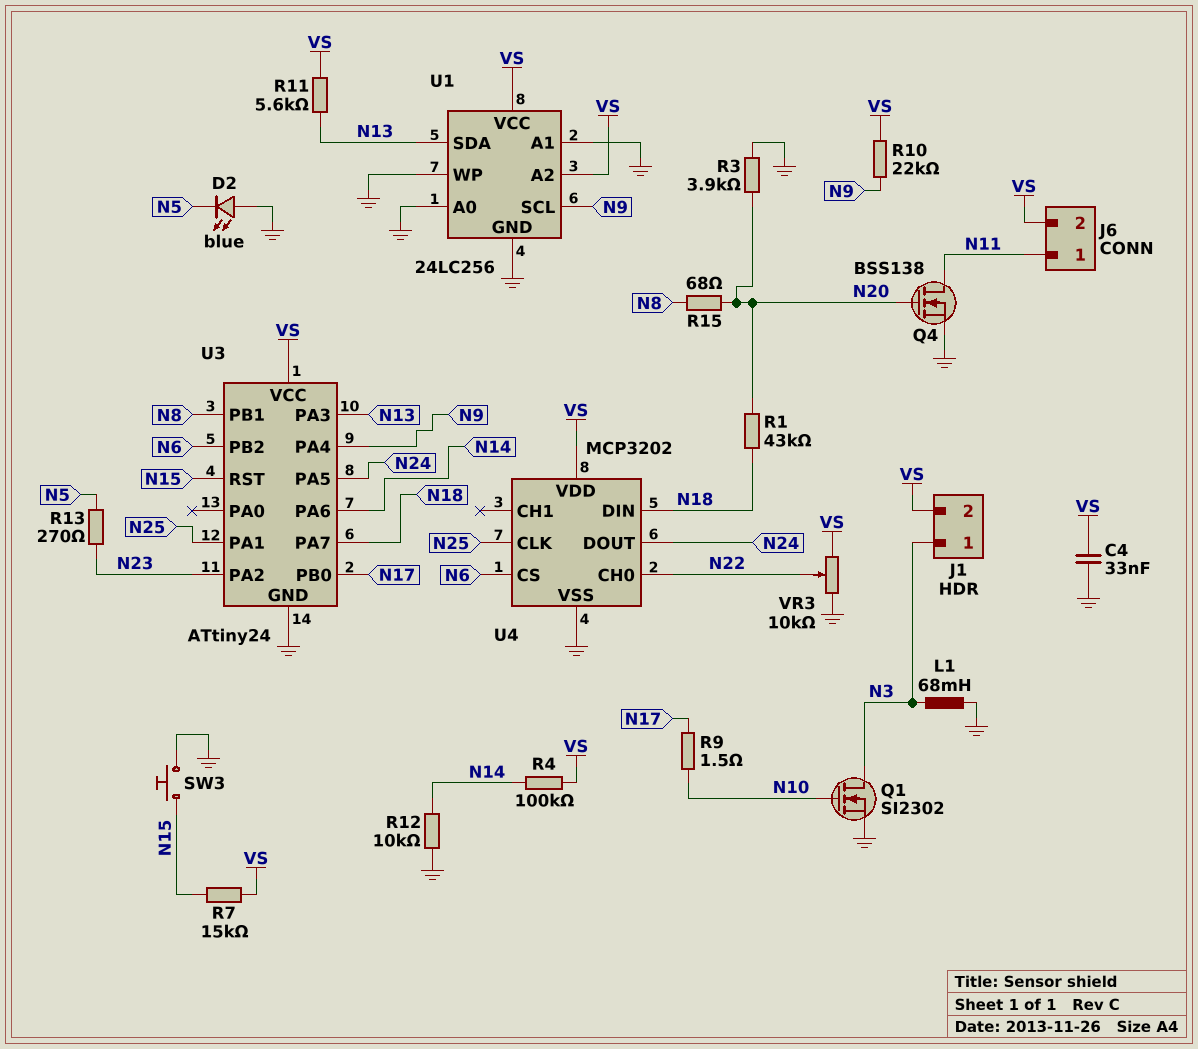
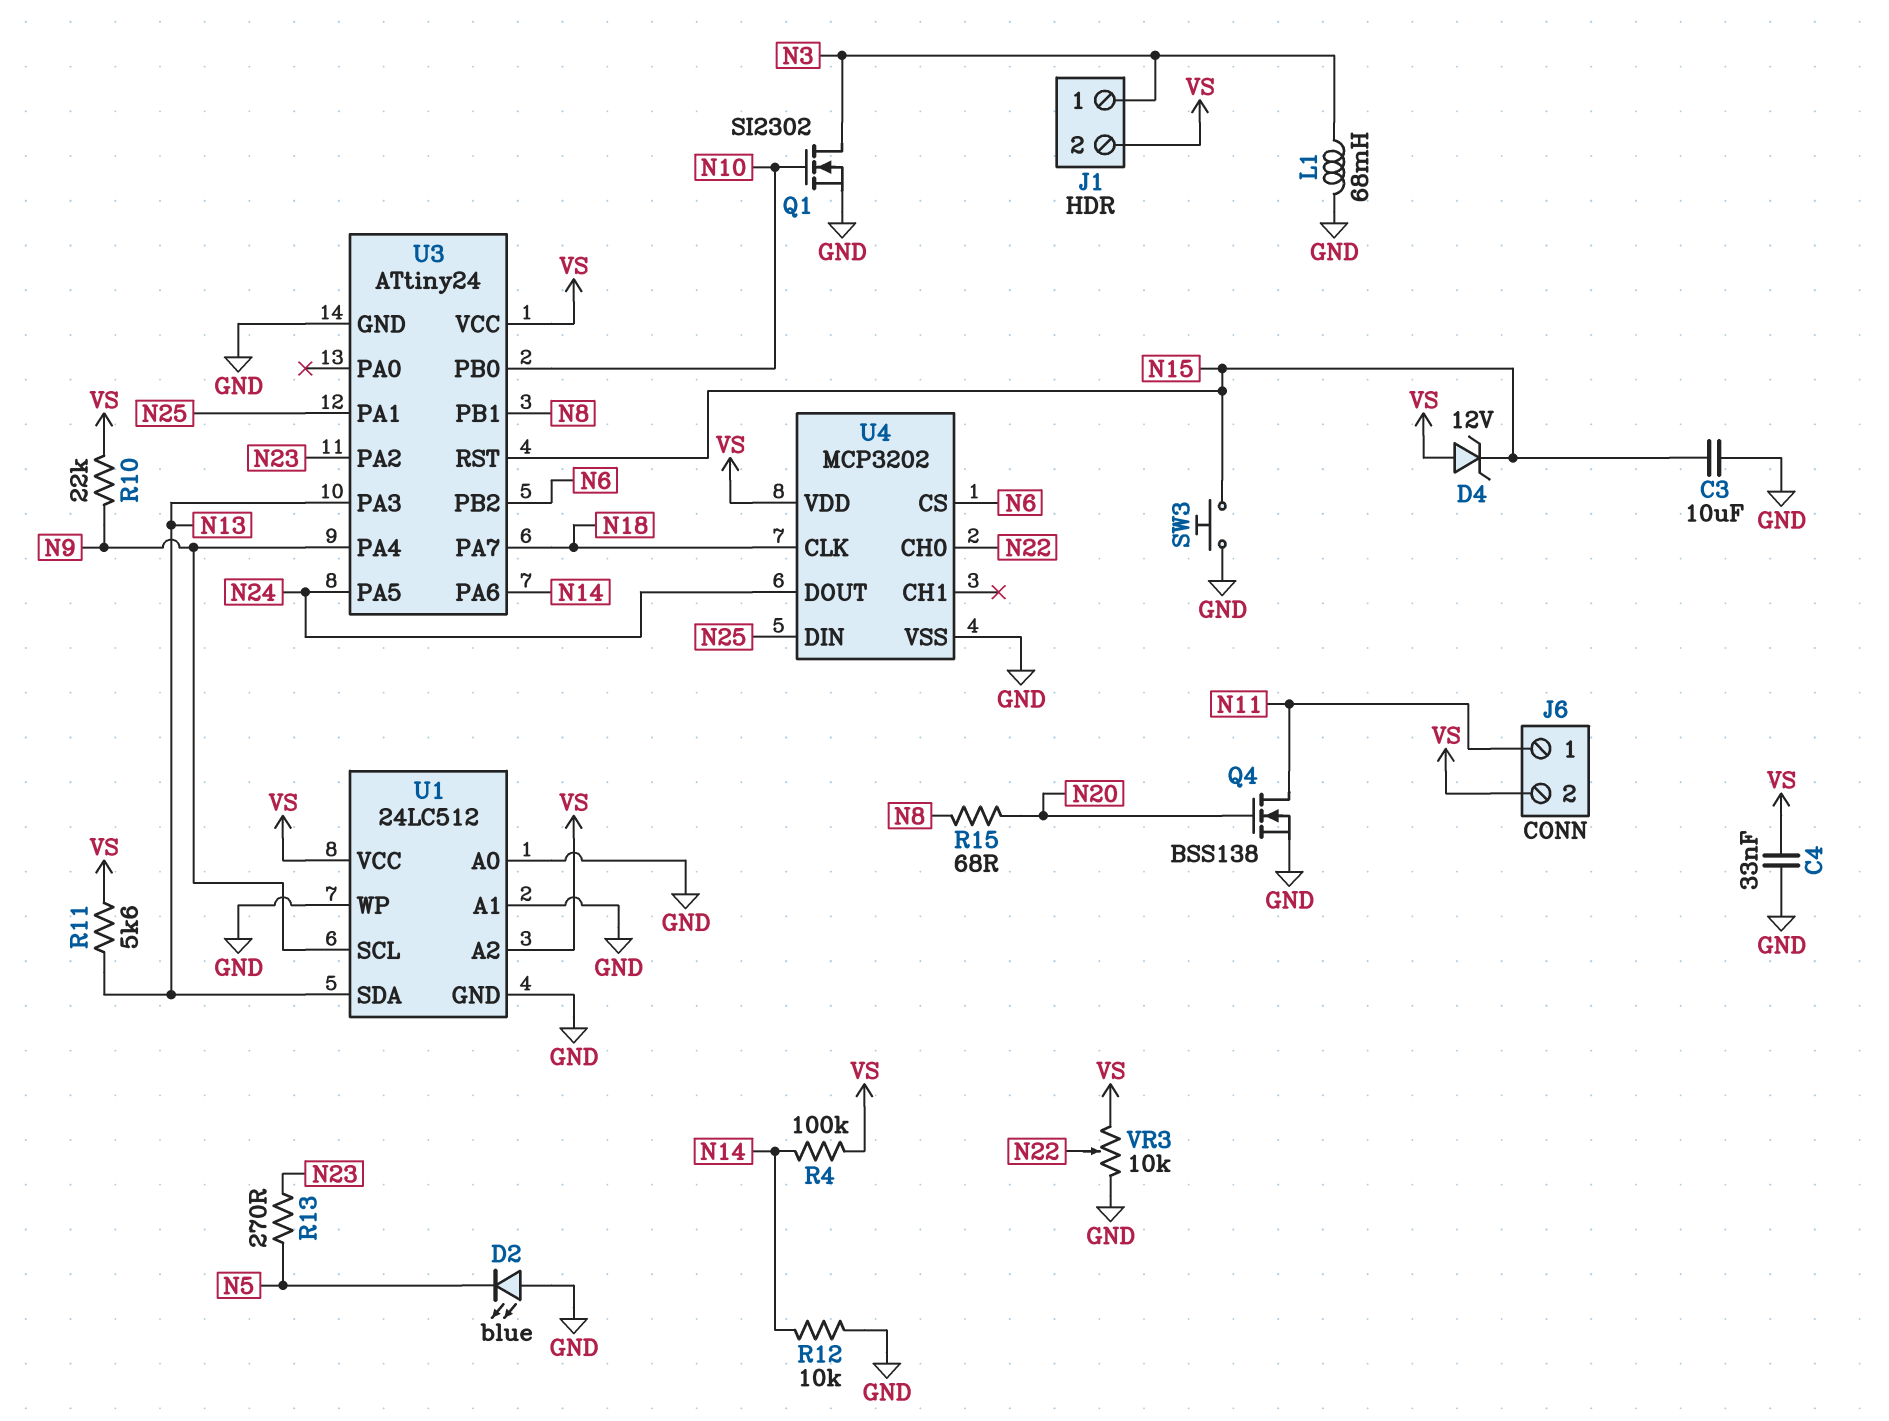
C3: none -> 10uF (GND, N15)
D4: none -> zener 12V (A VS, K N15)
R1: 43k (N18, N20) -> none
R3: 3.9k (GND, N20) -> none
R7: 15k (N15, VS) -> none
R9: 1.5 (N10, N17) -> none
U1: 24LC256 -> 24LC512
U3 pin PB0: N17 -> N10
U4 pin CLK: N25 -> N18
U4 pin DIN: N18 -> N25

